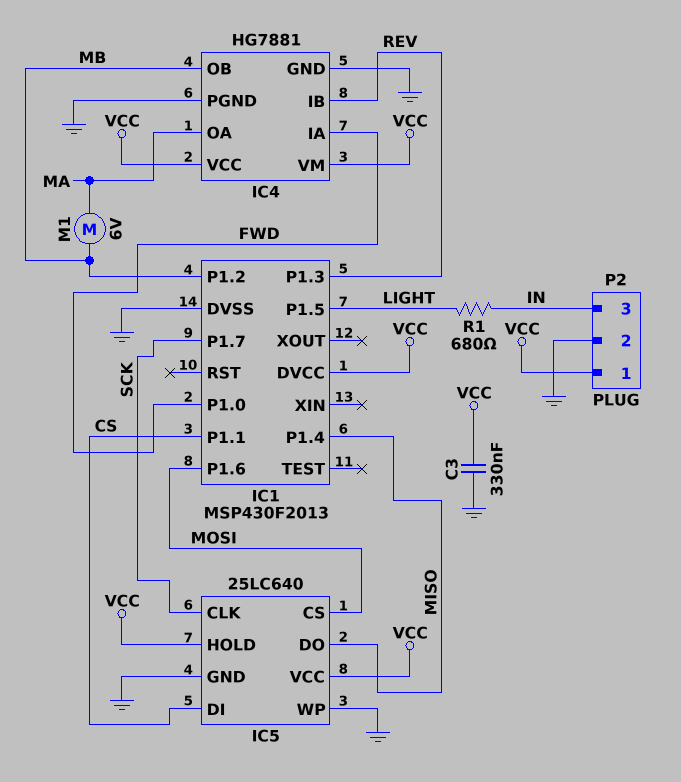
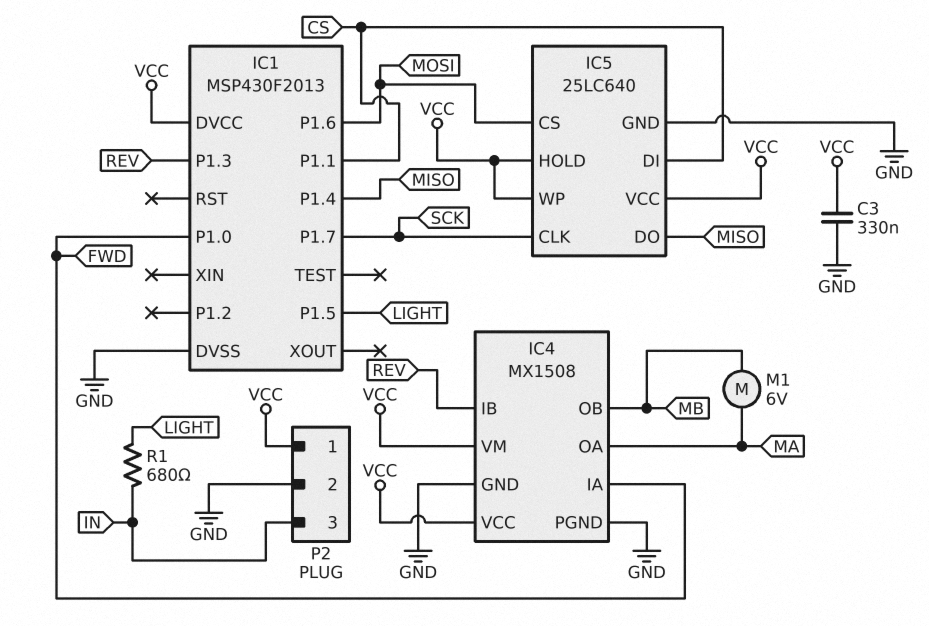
IC1 pin P1.2: MB -> none
IC4: HG7881 -> MX1508
IC5 pin WP: GND -> VCC

